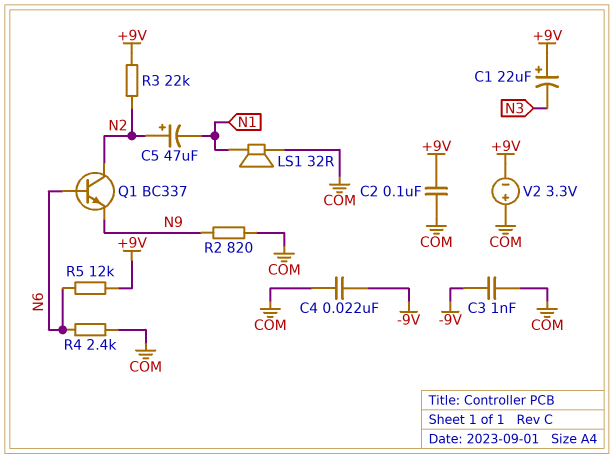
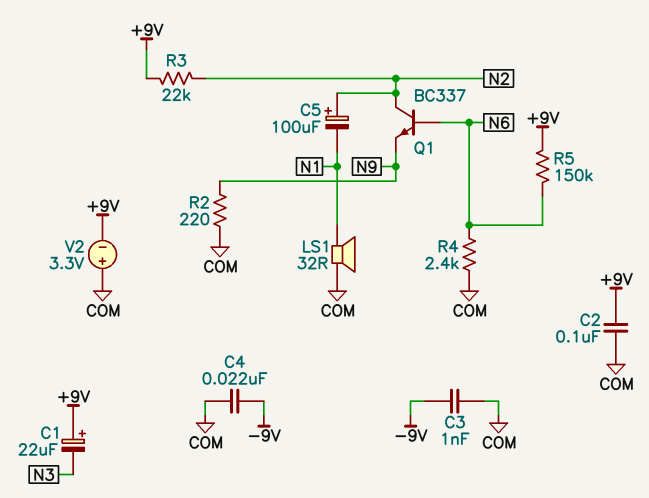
C5: 47uF (plus N2, minus N1) -> 100uF (plus N2, minus N1)
R2: 820 (COM, N9) -> 220 (COM, N9)
R5: 12k (+9V, N6) -> 150k (+9V, N6)

